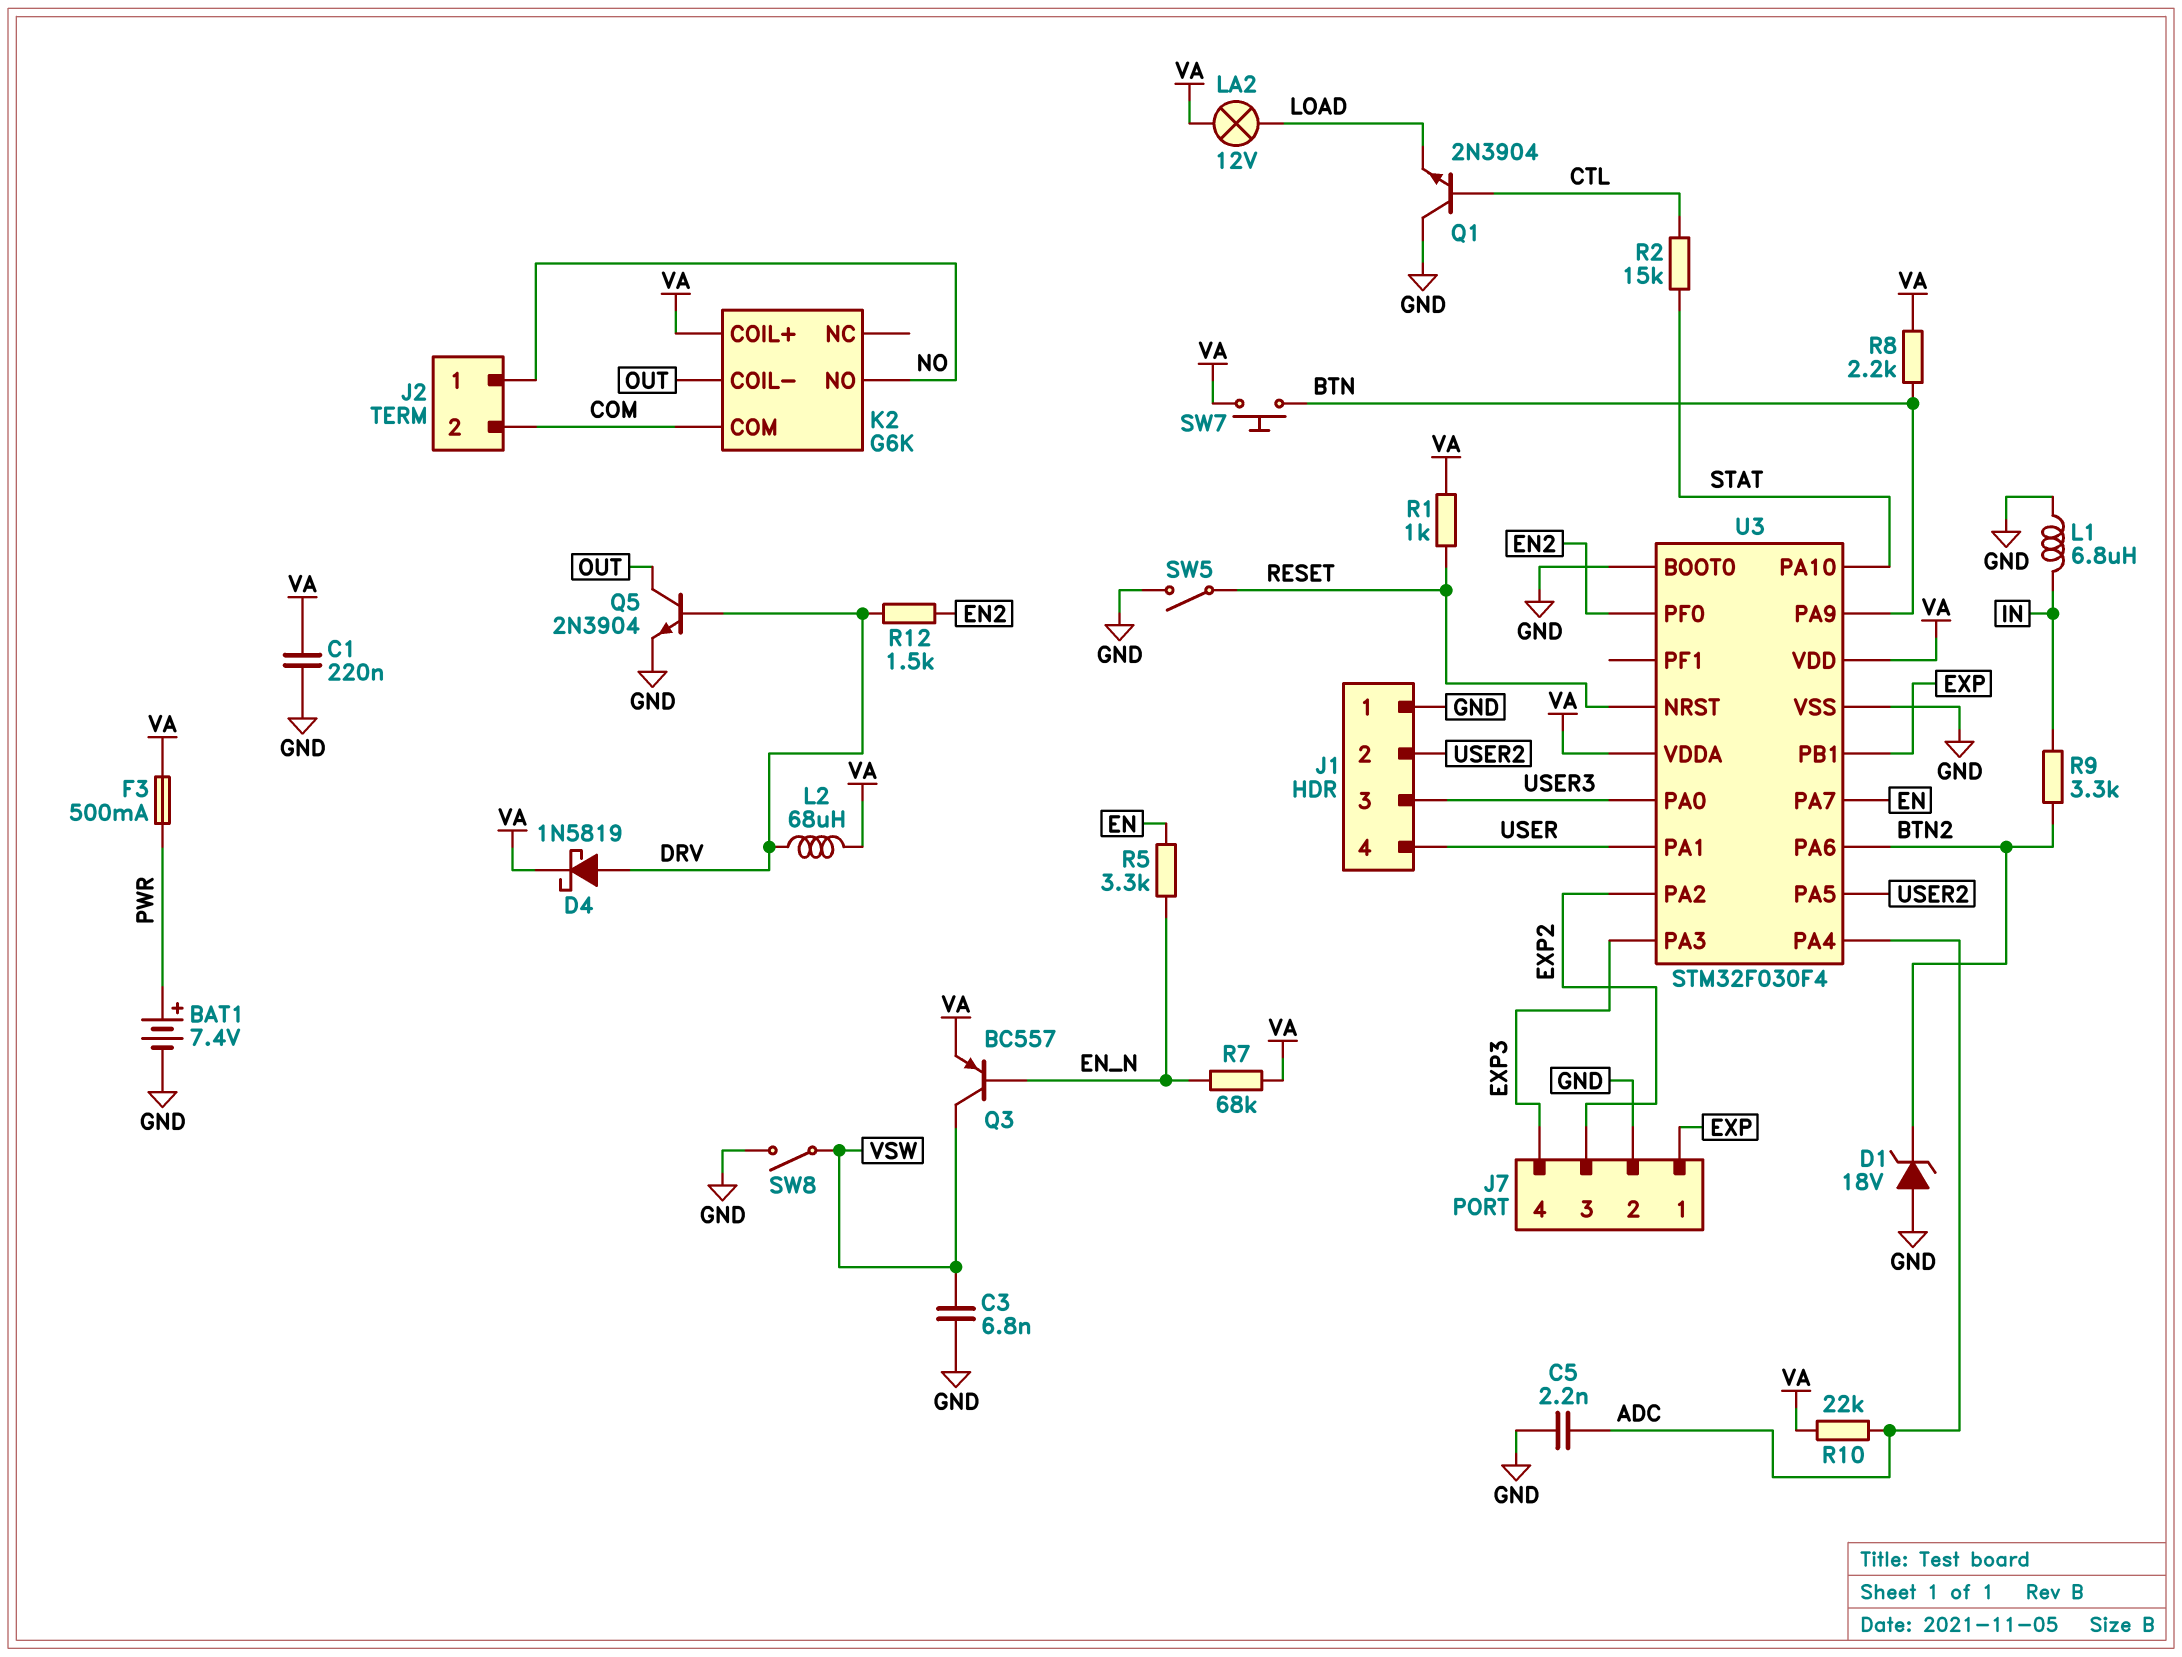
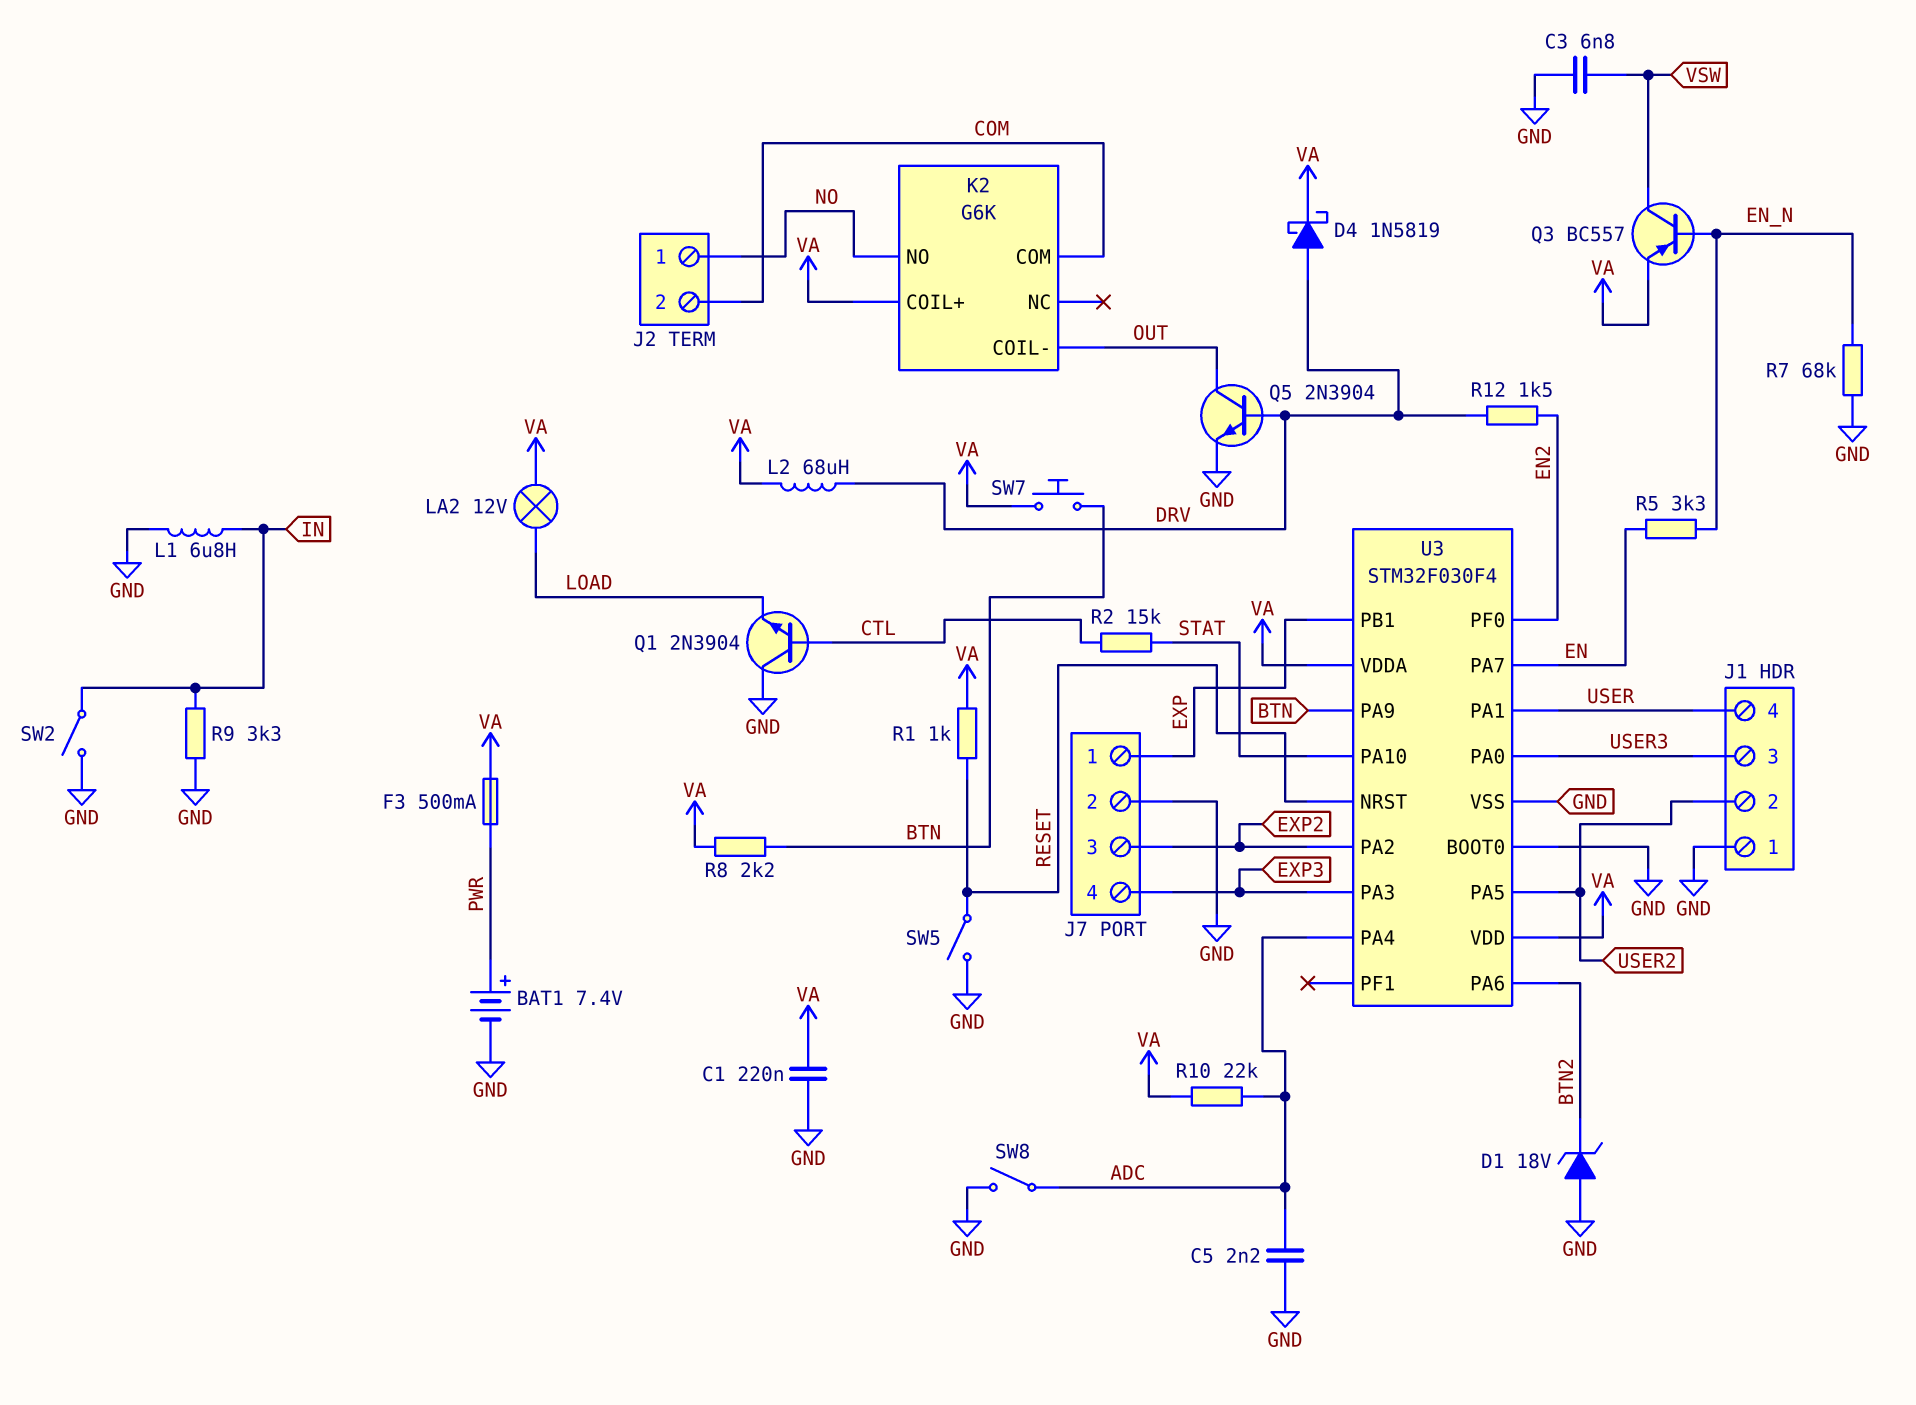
R7: 68k (EN_N, VA) -> 68k (EN_N, GND)
R9: 3.3k (BTN2, IN) -> 3.3k (GND, IN)
SW2: none -> switch (GND, IN)
SW8: switch (GND, VSW) -> switch (ADC, GND)

